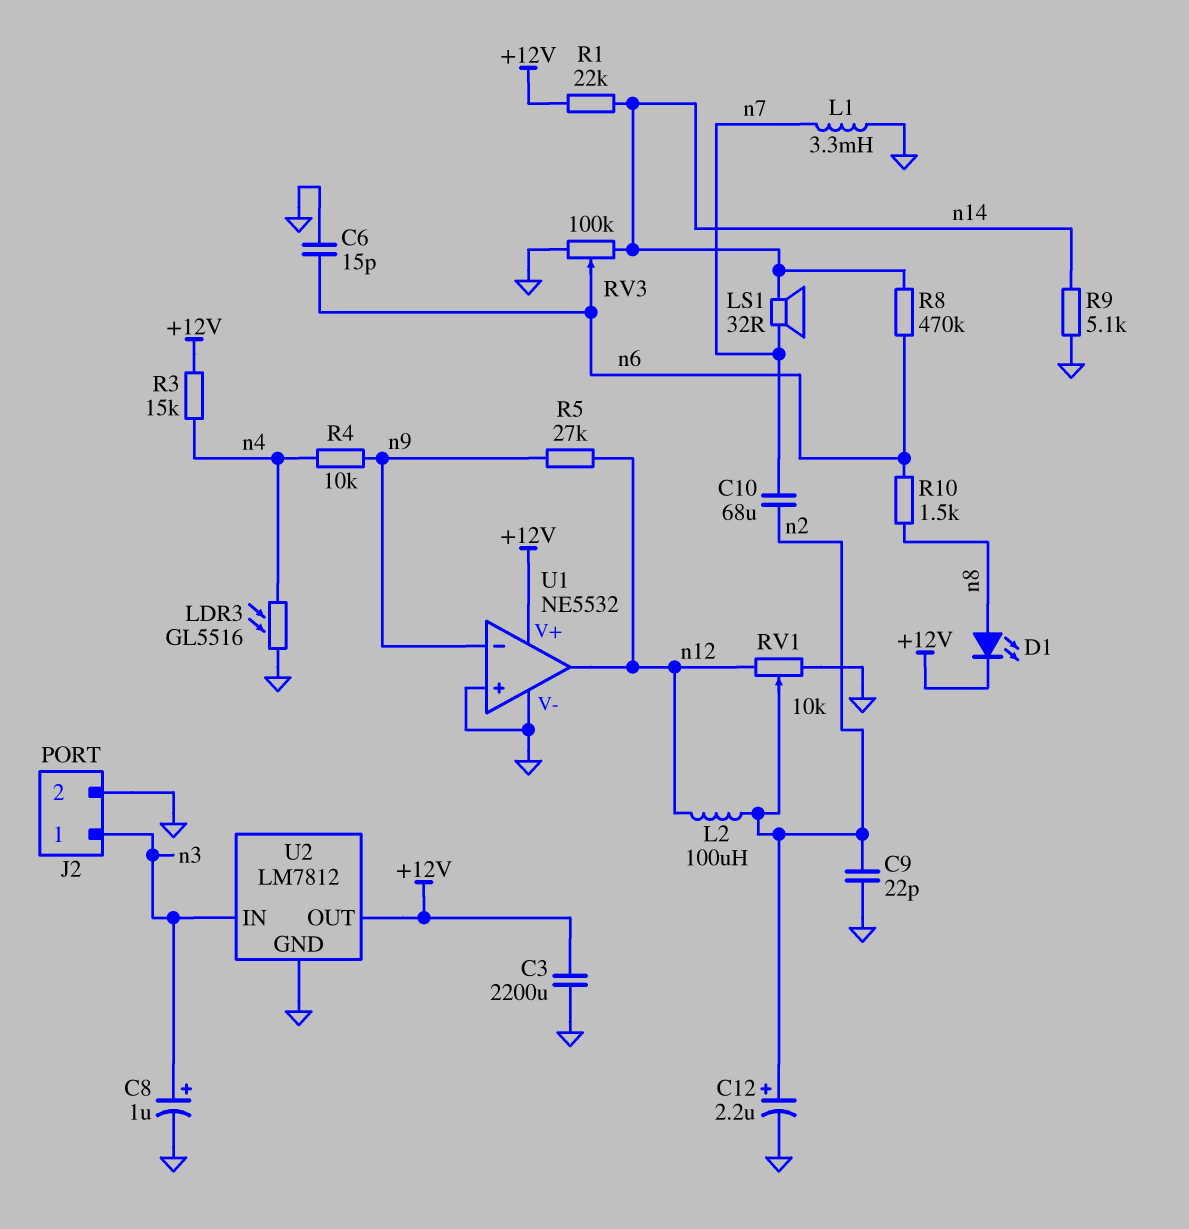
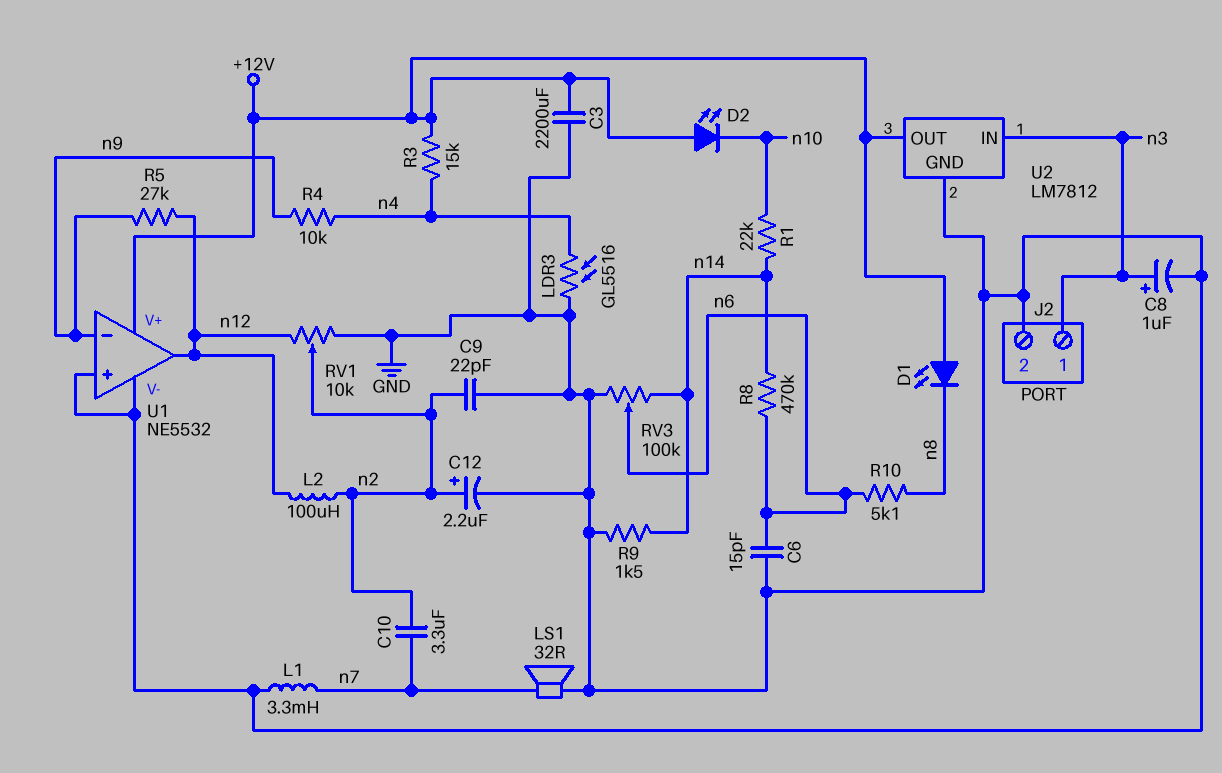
C10: 68uF (n2, n7) -> 3.3uF (n2, n7)
D1: LED (A n8, K +12V) -> LED (A +12V, K n8)
D2: none -> LED (A +12V, K n10)
LS1: speaker 32R (n7, n14) -> speaker 32R (GND, n7)
R1: 22k (+12V, n14) -> 22k (n10, n14)
R9: 5.1k (GND, n14) -> 1.5k (GND, n14)
R10: 1.5k (n6, n8) -> 5.1k (n6, n8)

